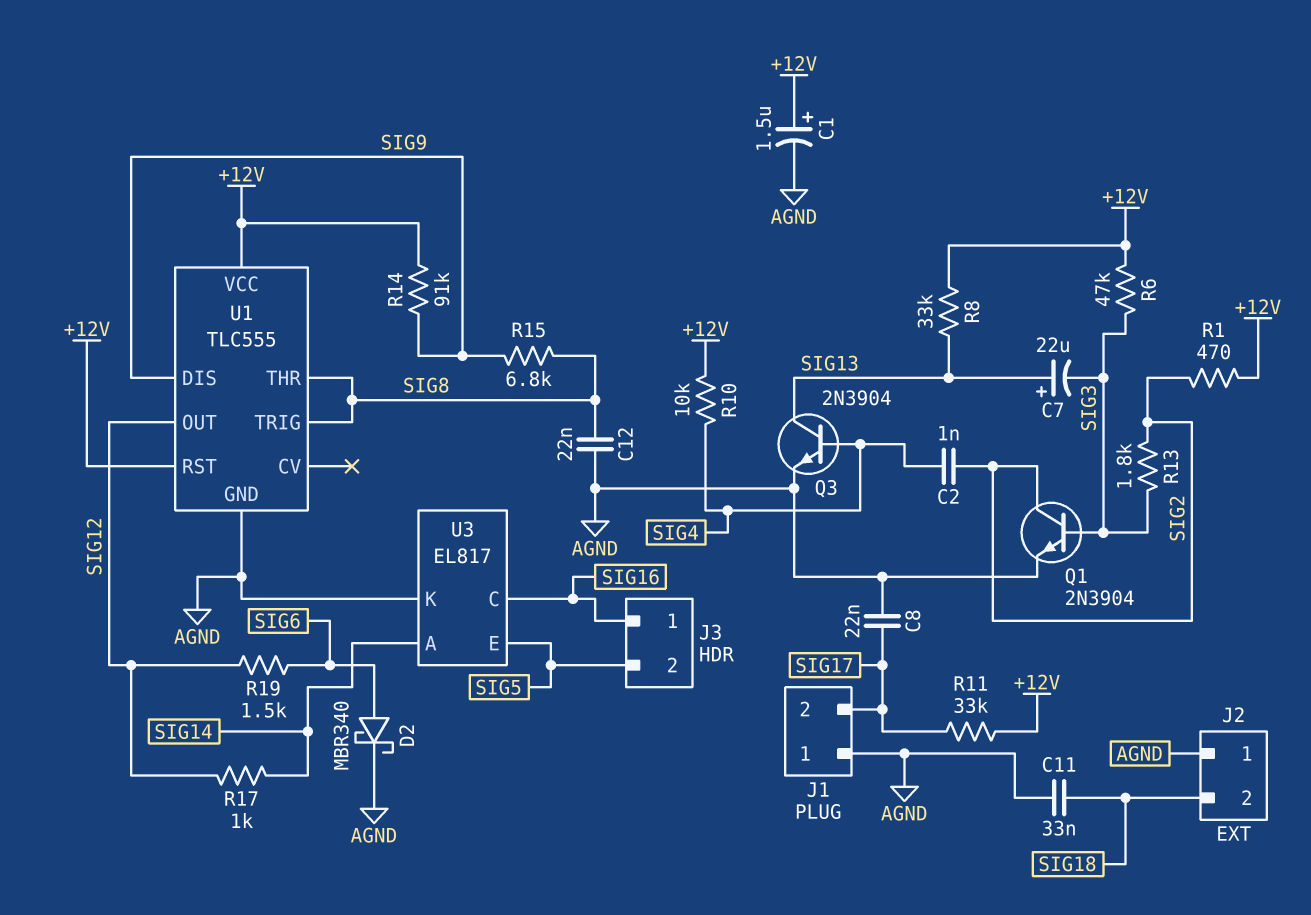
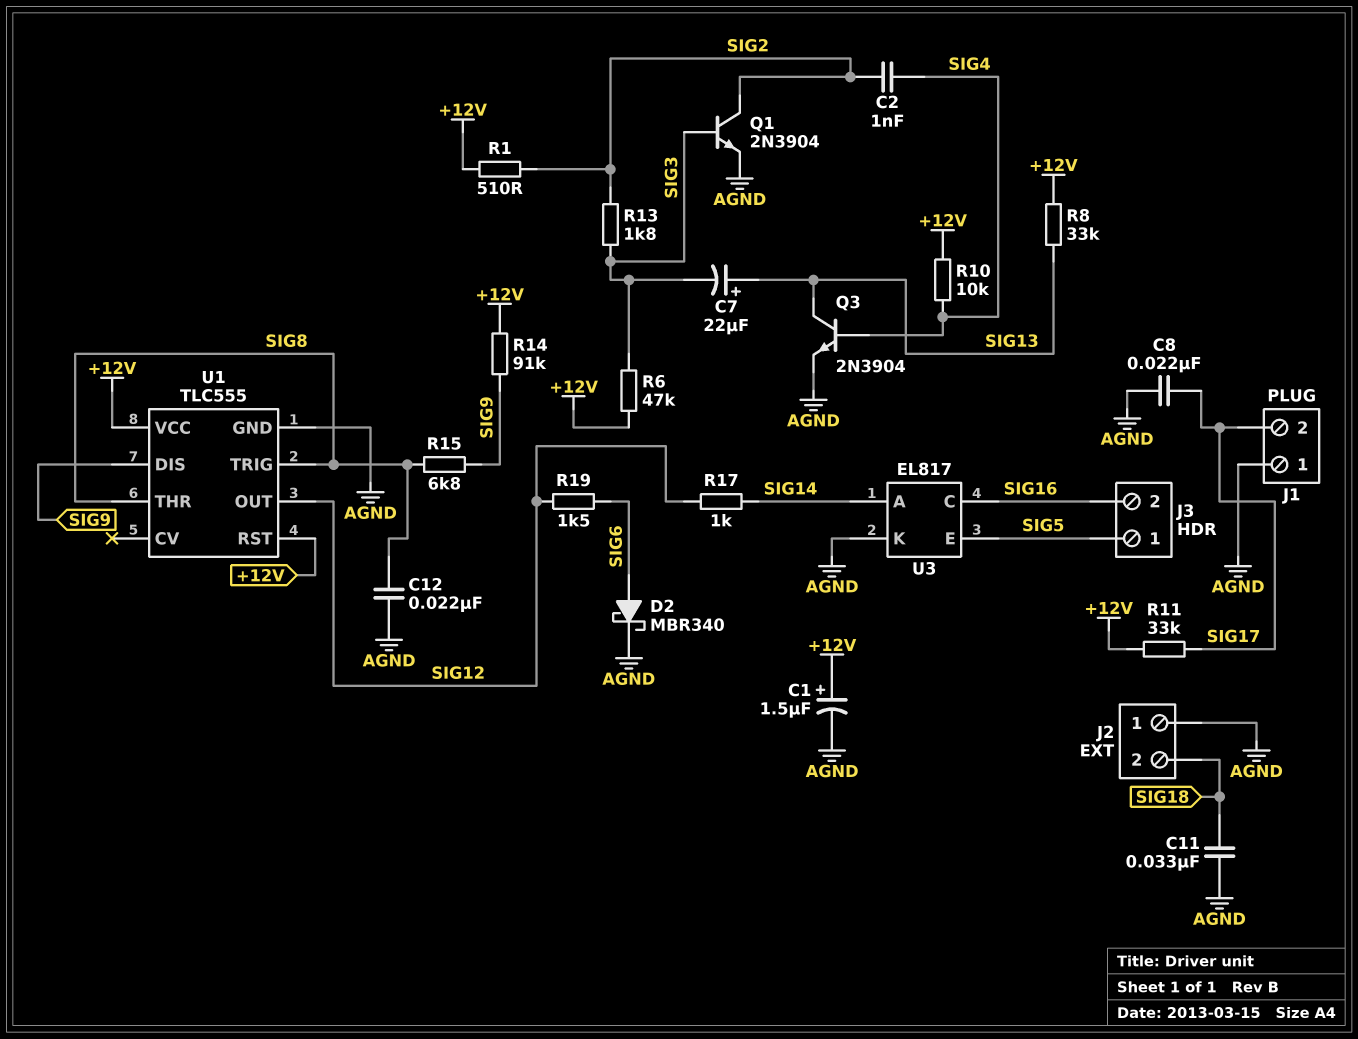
J3 pin 1: SIG16 -> SIG5
J3 pin 2: SIG5 -> SIG16
R1: 470 (+12V, SIG2) -> 510 (+12V, SIG2)

